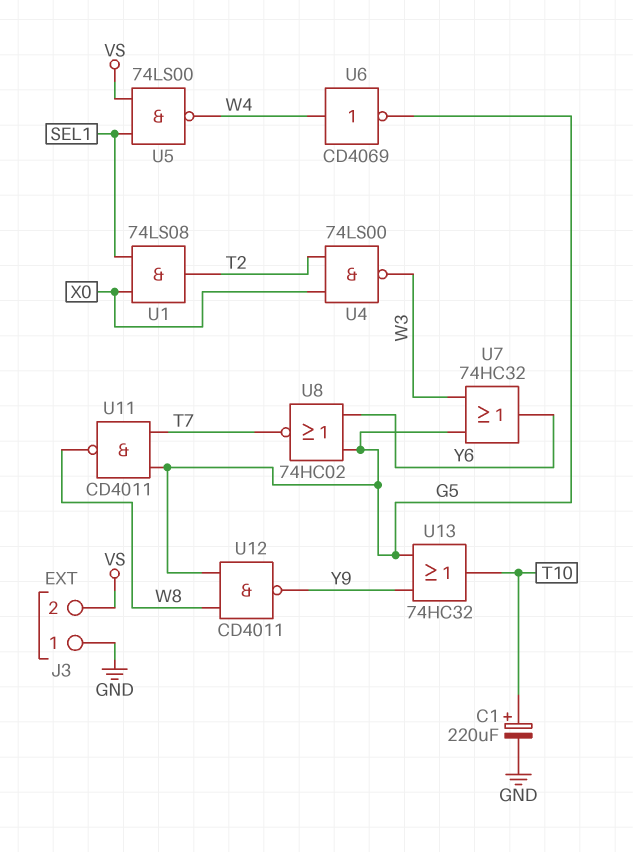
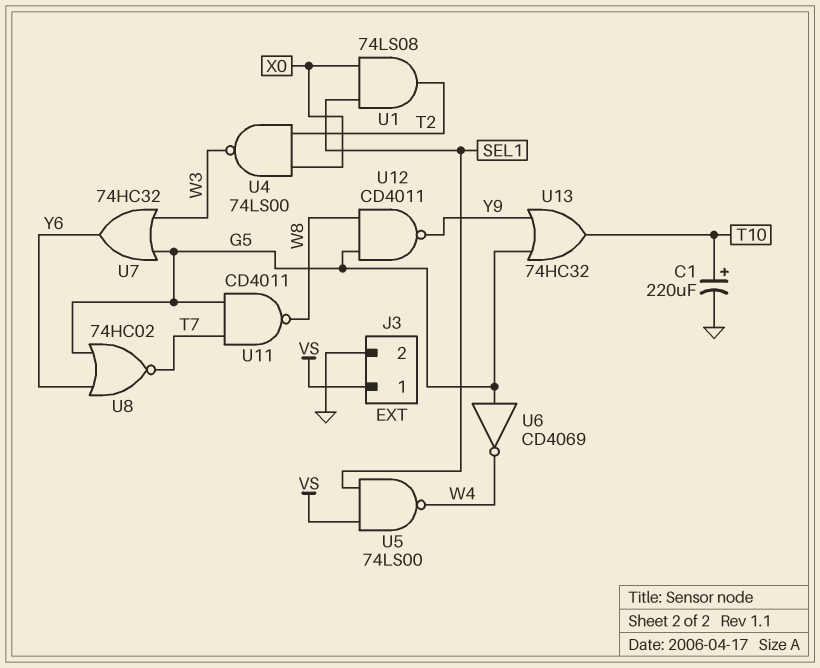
J3 pin 1: GND -> VS
J3 pin 2: VS -> GND
U6: NOT CD4069 (in W4, out G5) -> NOT CD4069 (in G5, out W4)

